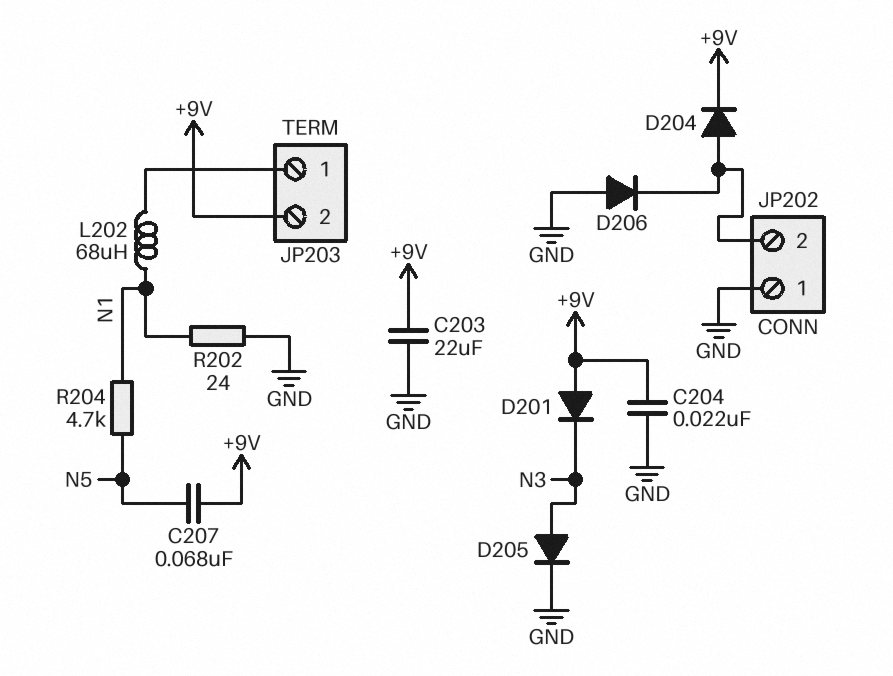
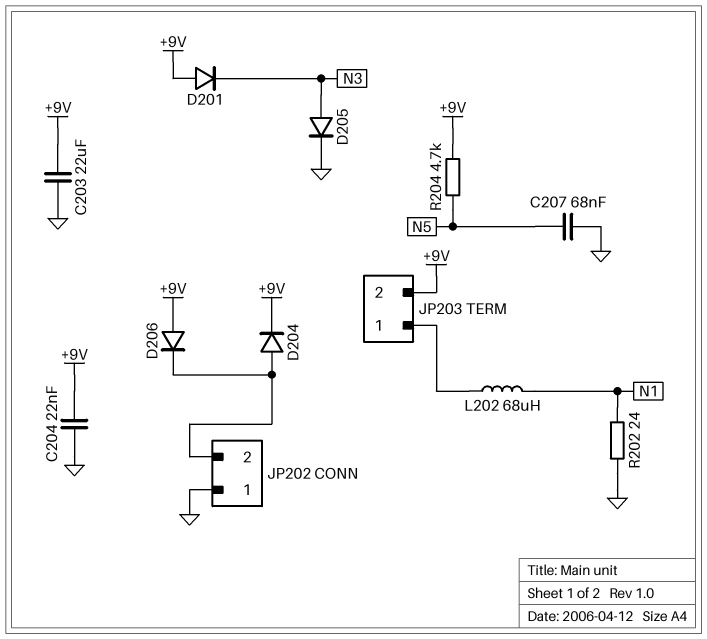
C207: 68nF (+9V, N5) -> 68nF (GND, N5)
D206: diode (A GND, K JP202/2) -> diode (A +9V, K JP202/2)
R204: 4.7k (N1, N5) -> 4.7k (+9V, N5)

